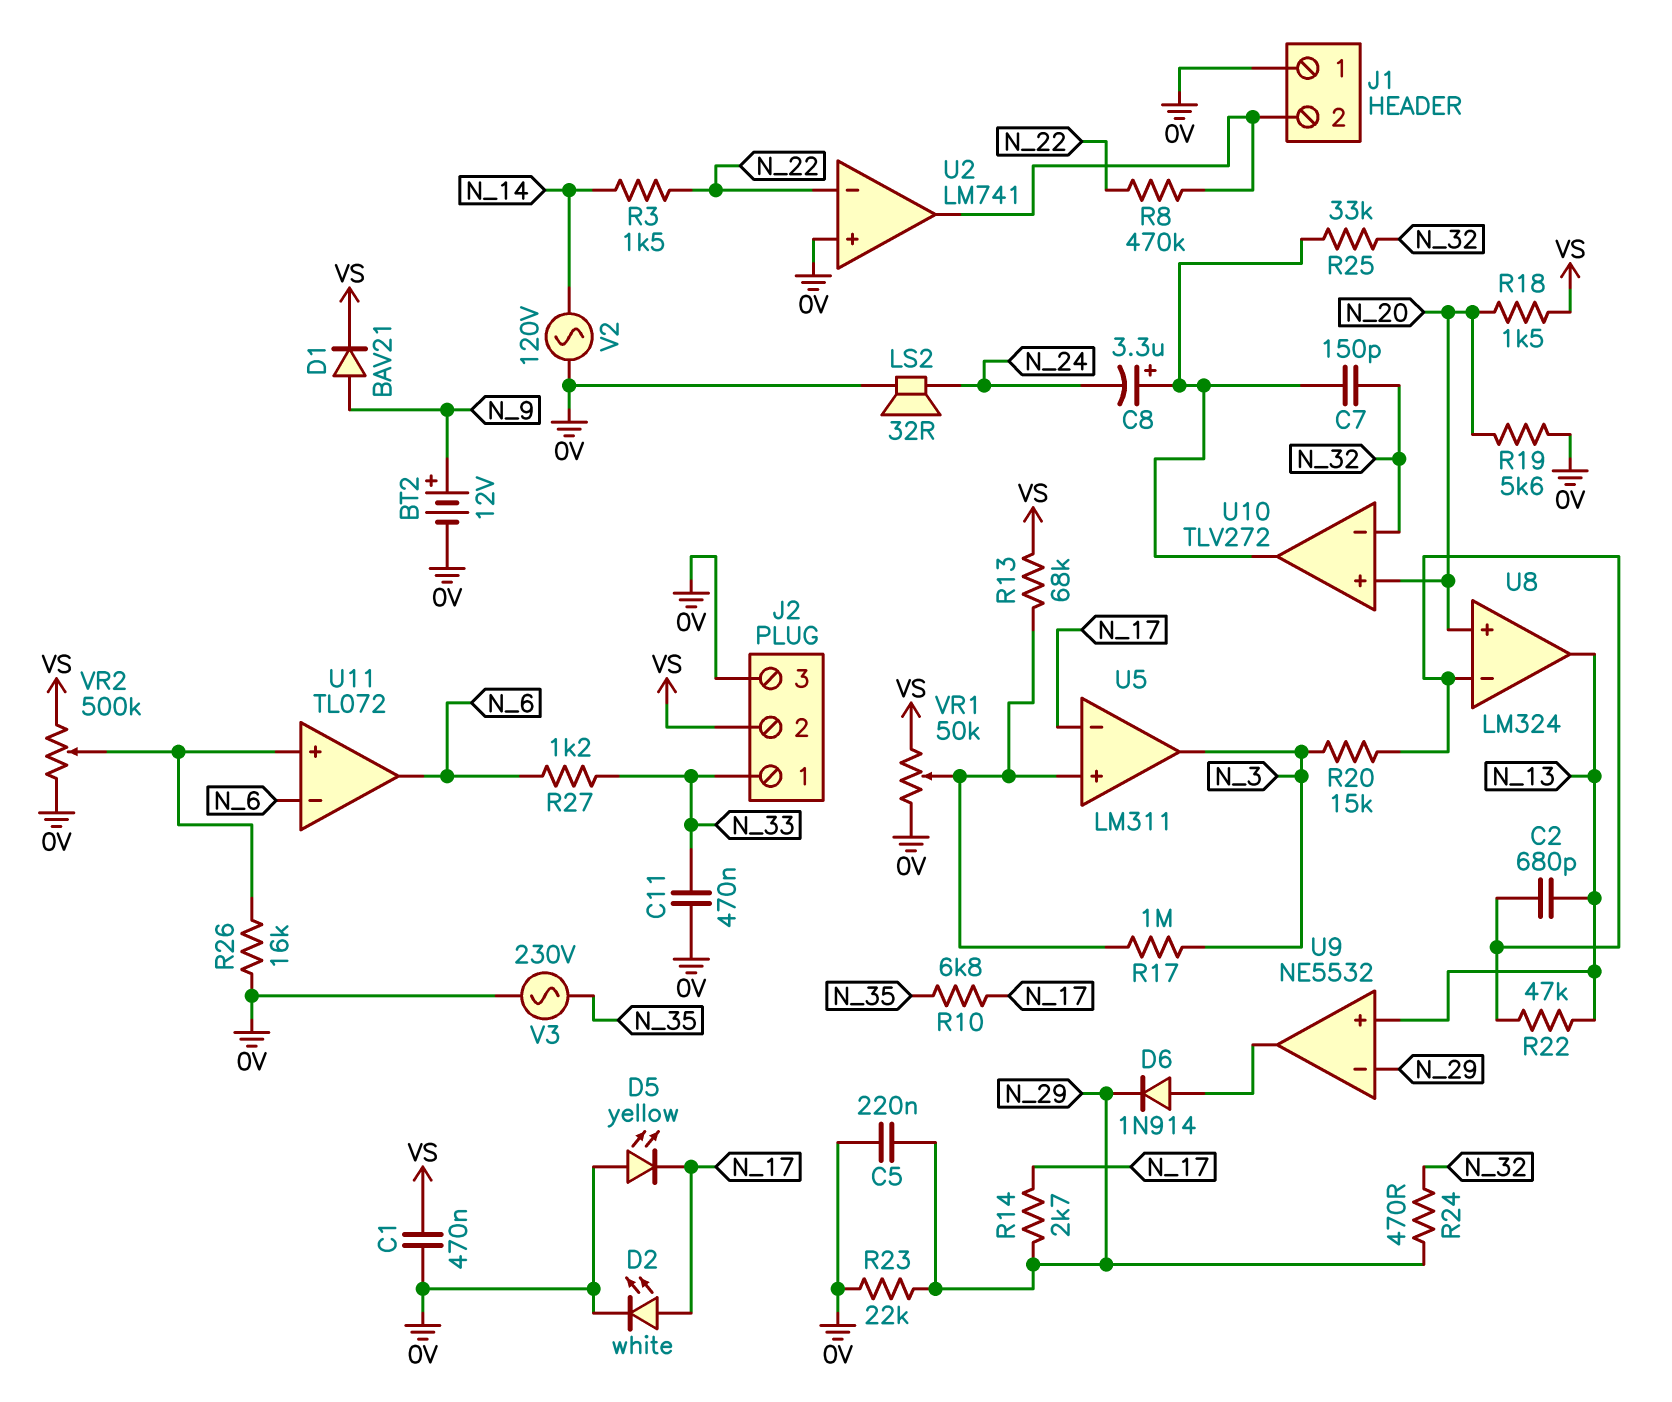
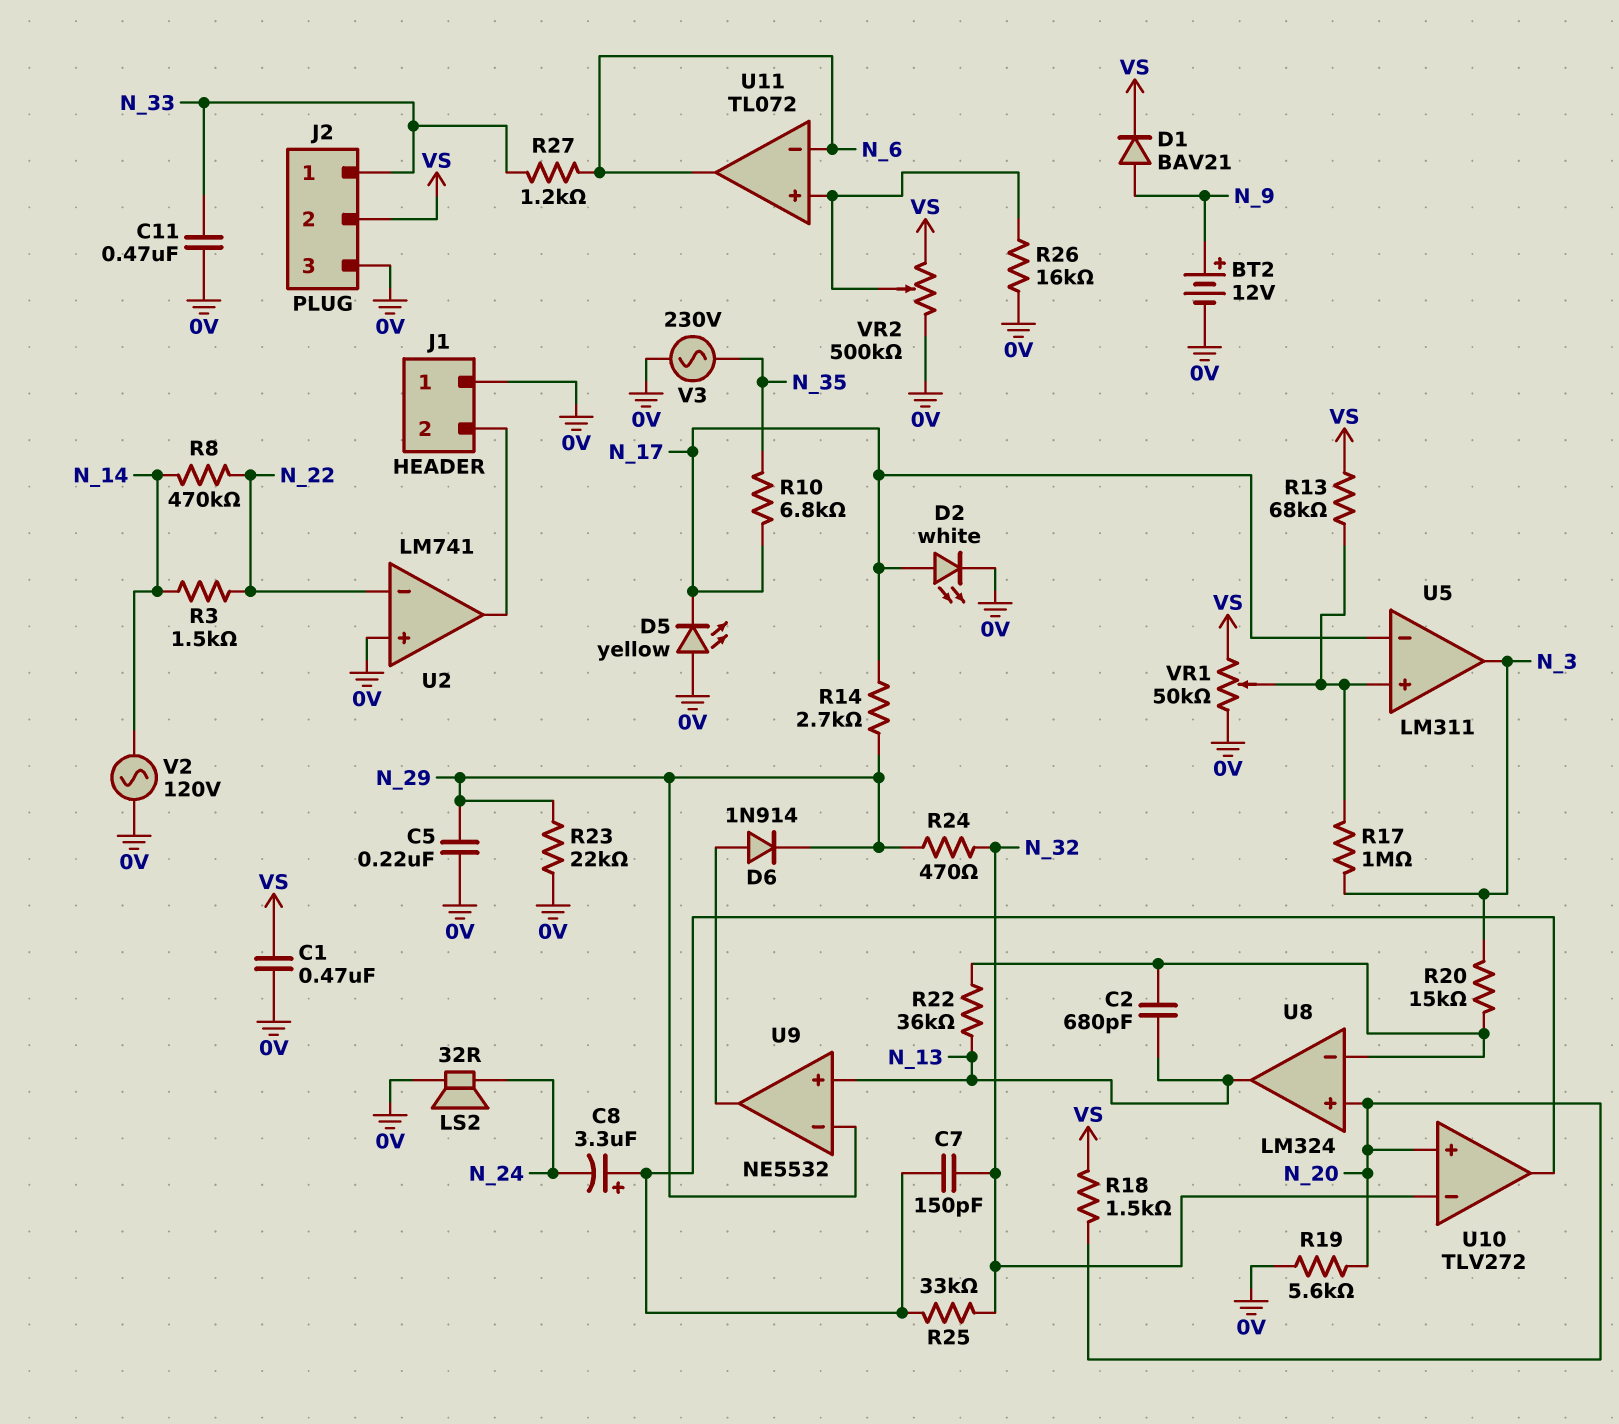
R8: 470k (J1/2, N_22) -> 470k (N_14, N_22)
R22: 47k (N_13, U8/in-) -> 36k (N_13, U8/in-)

